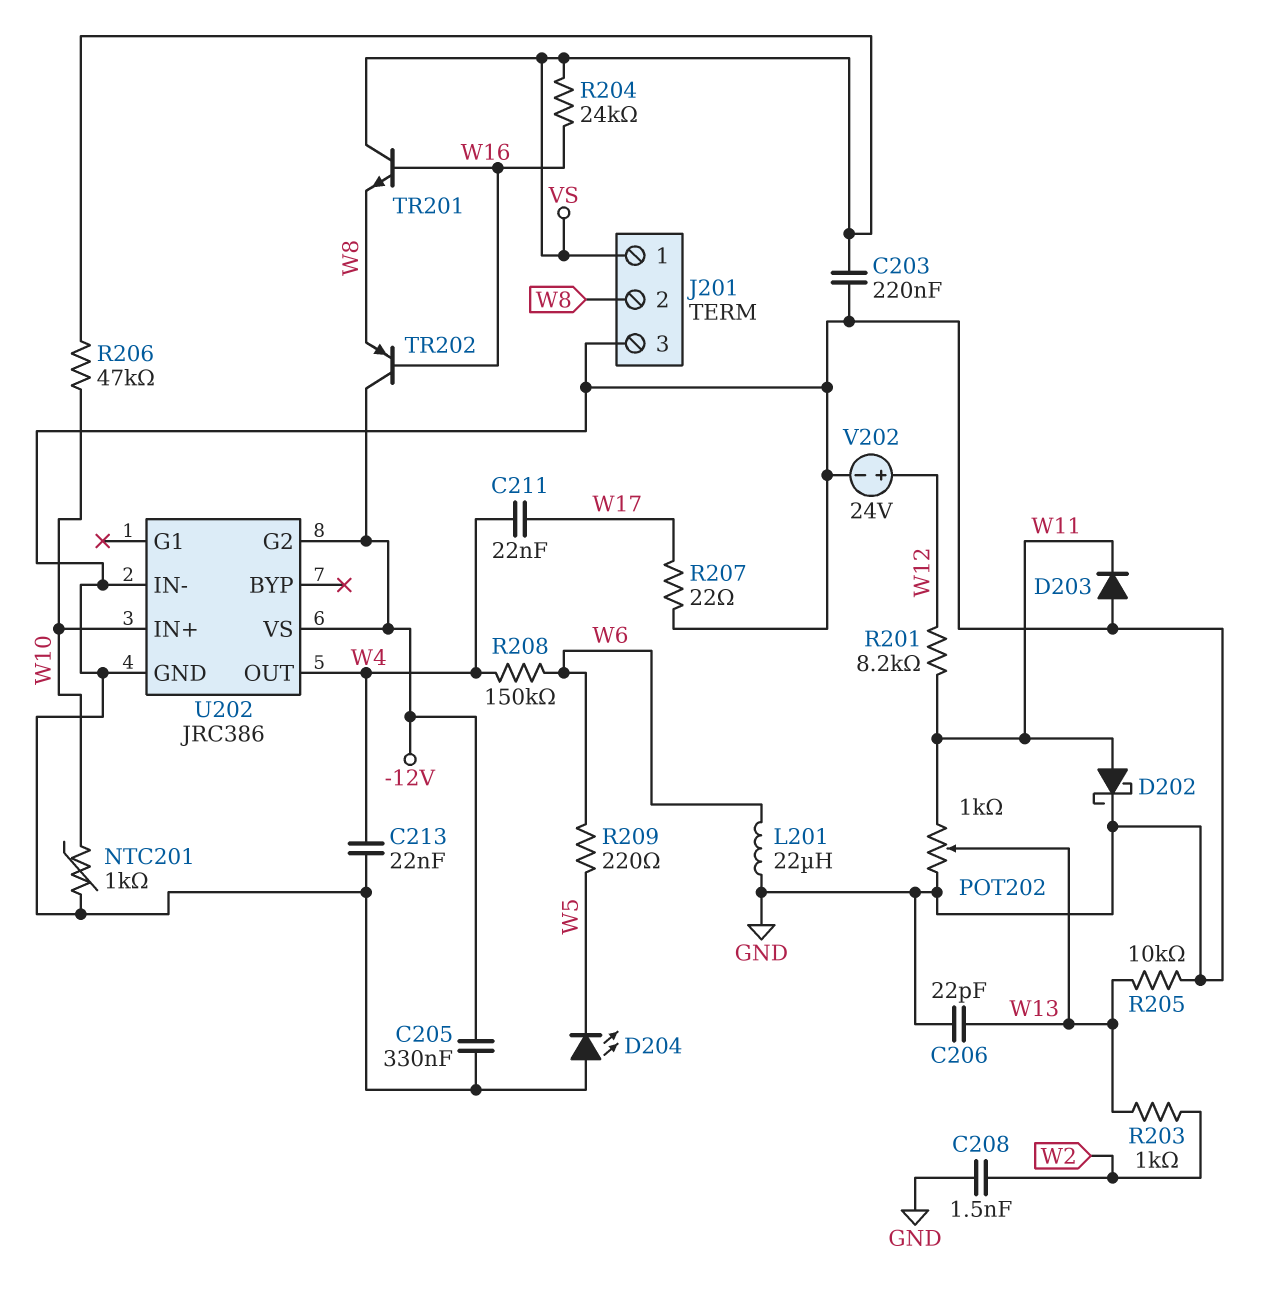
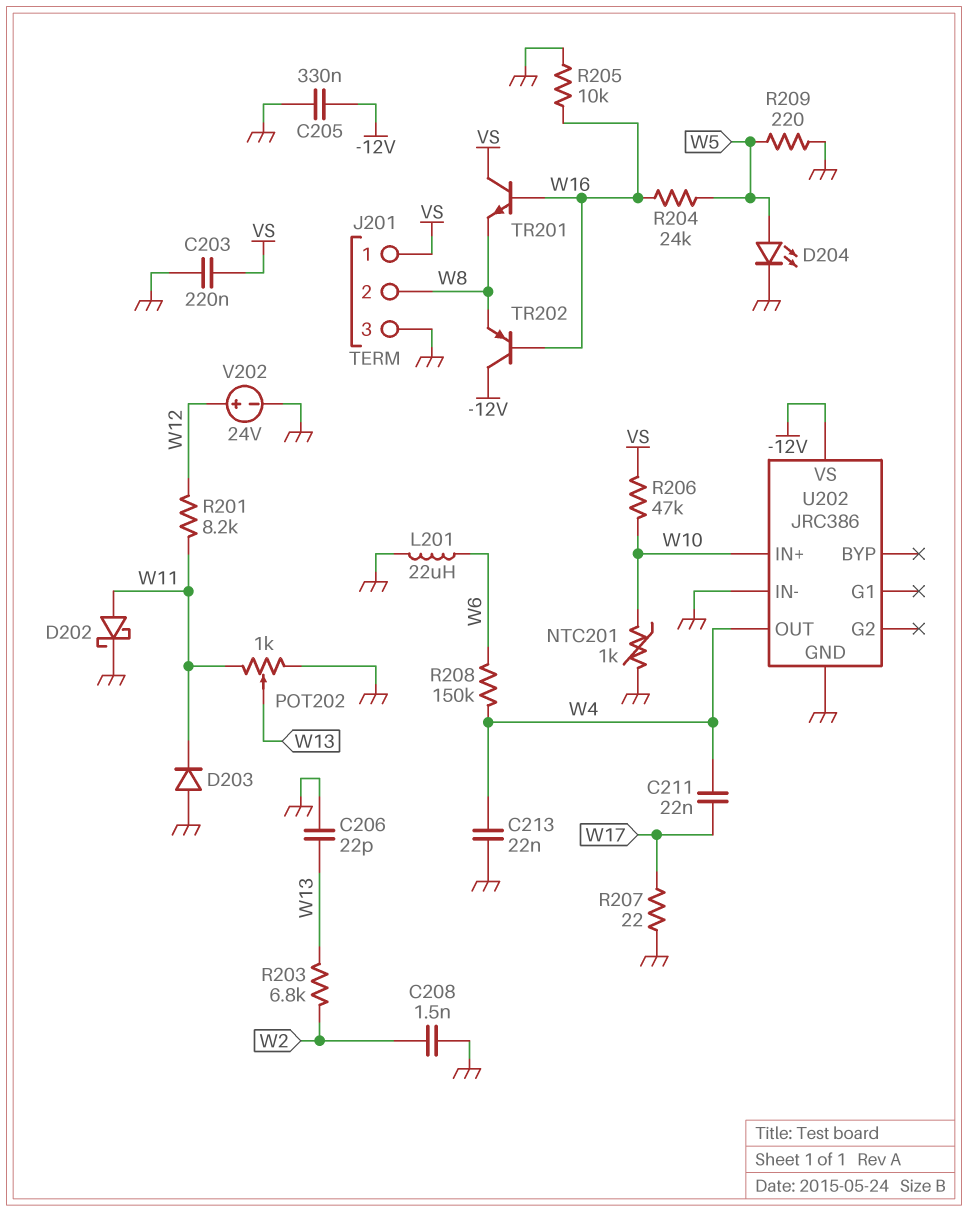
D204: LED (A GND, K W5) -> LED (A W5, K GND)
R203: 1k (W2, W13) -> 6.8k (W2, W13)
R204: 24k (VS, W16) -> 24k (W5, W16)
R205: 10k (GND, W13) -> 10k (GND, W16)
R209: 220 (W5, W6) -> 220 (GND, W5)
U202 pin G2: -12V -> none

